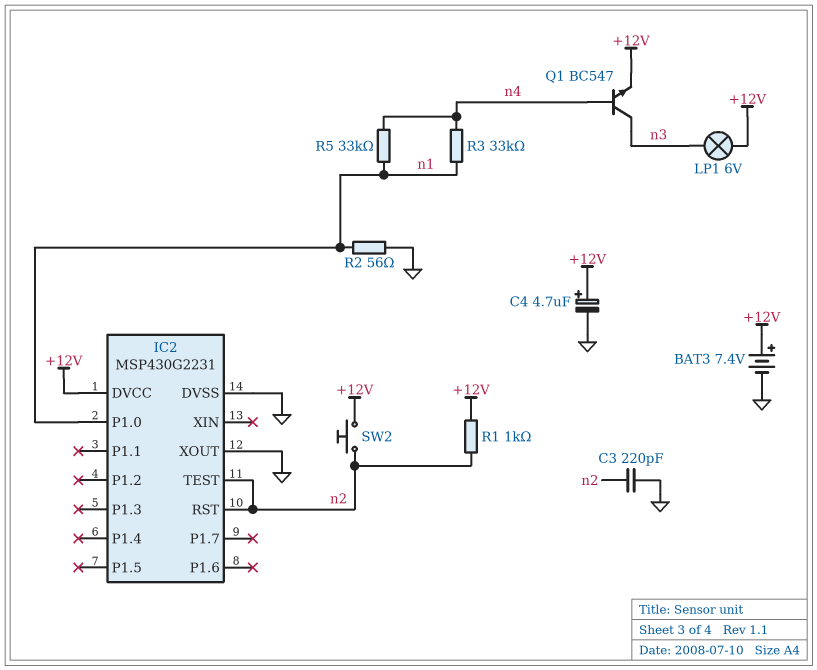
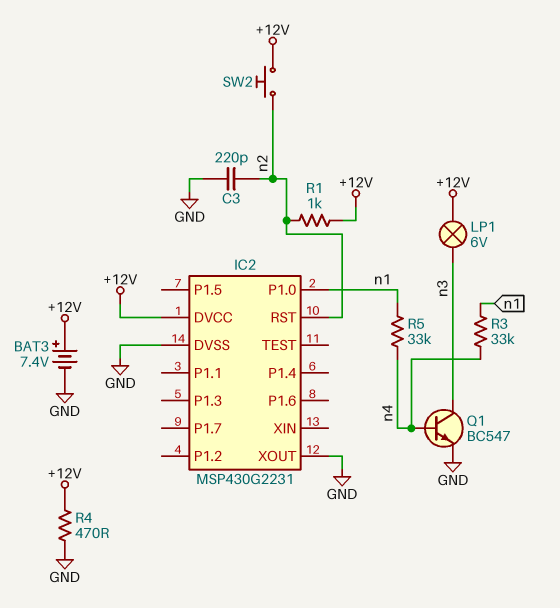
C4: 4.7uF (plus +12V, minus GND) -> none
IC2 pin TEST: n2 -> none
Q1: NPN BC547 (B n4, C n3, E +12V) -> NPN BC547 (B n4, C n3, E GND)
R2: 56 (GND, n1) -> none
R4: none -> 470 (+12V, GND)

